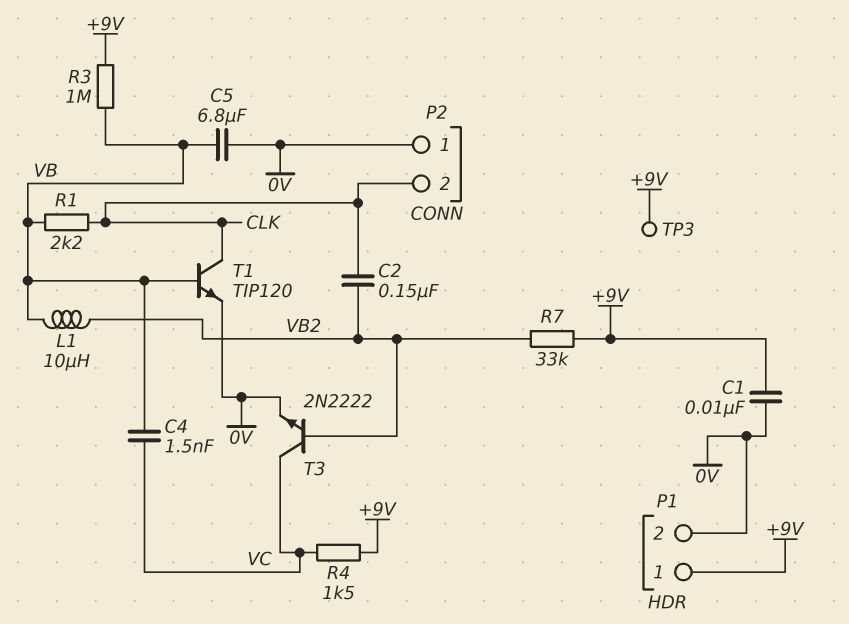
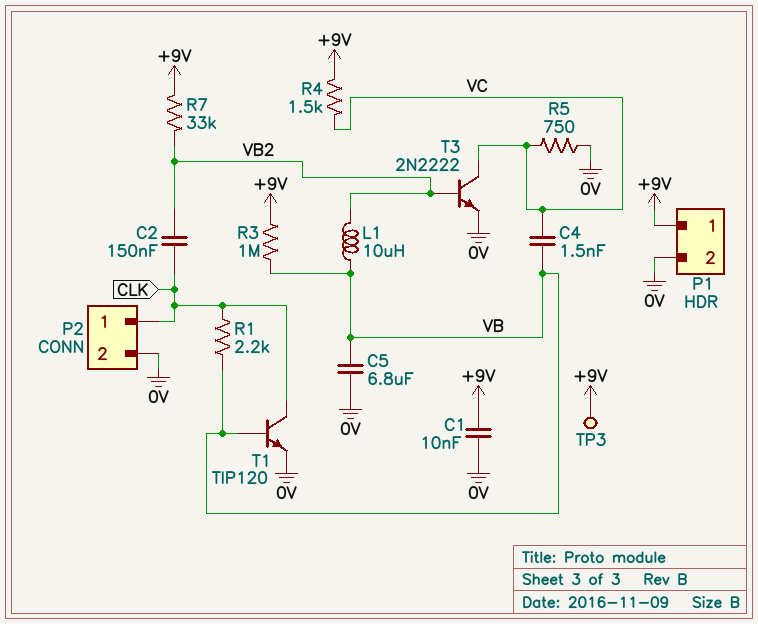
P2 pin 1: 0V -> CLK
P2 pin 2: CLK -> 0V
R5: none -> 750 (0V, VC)

